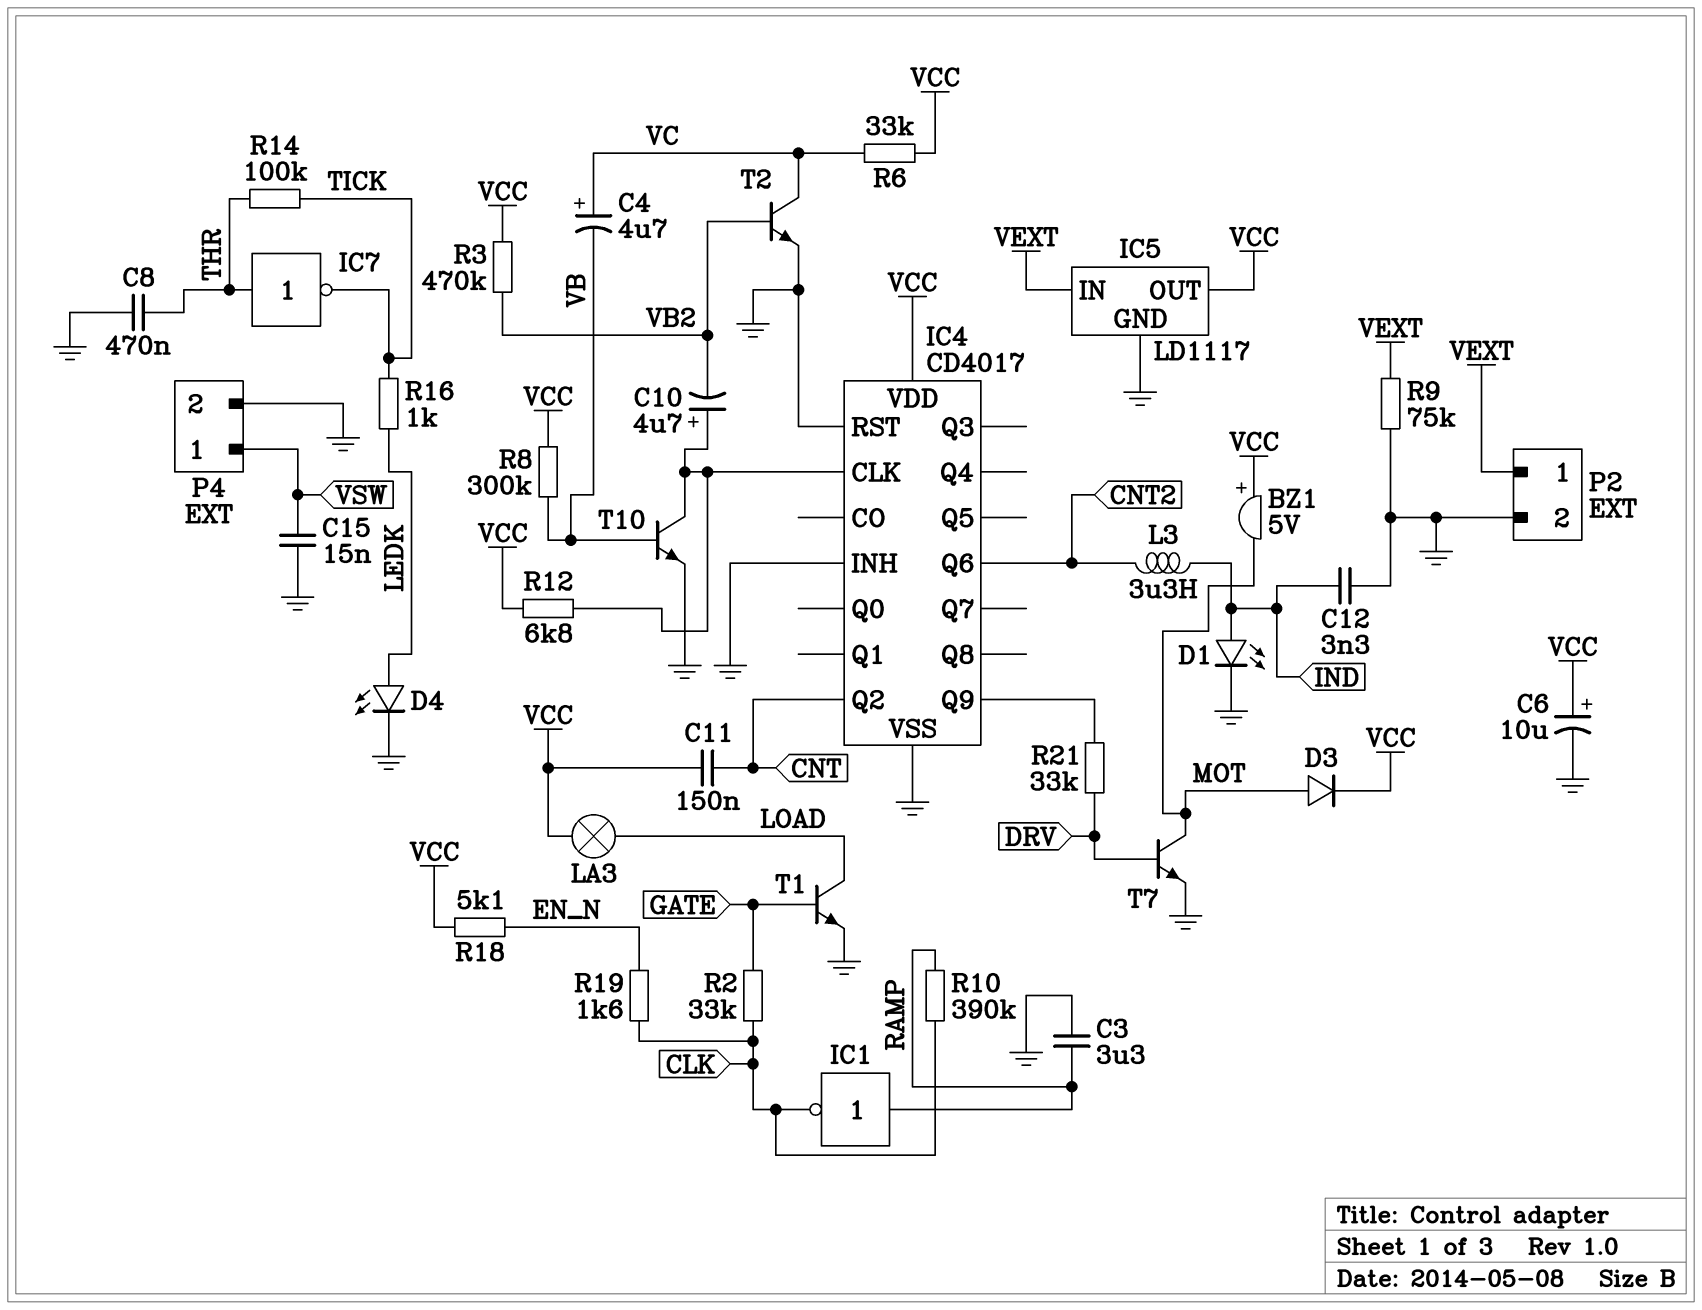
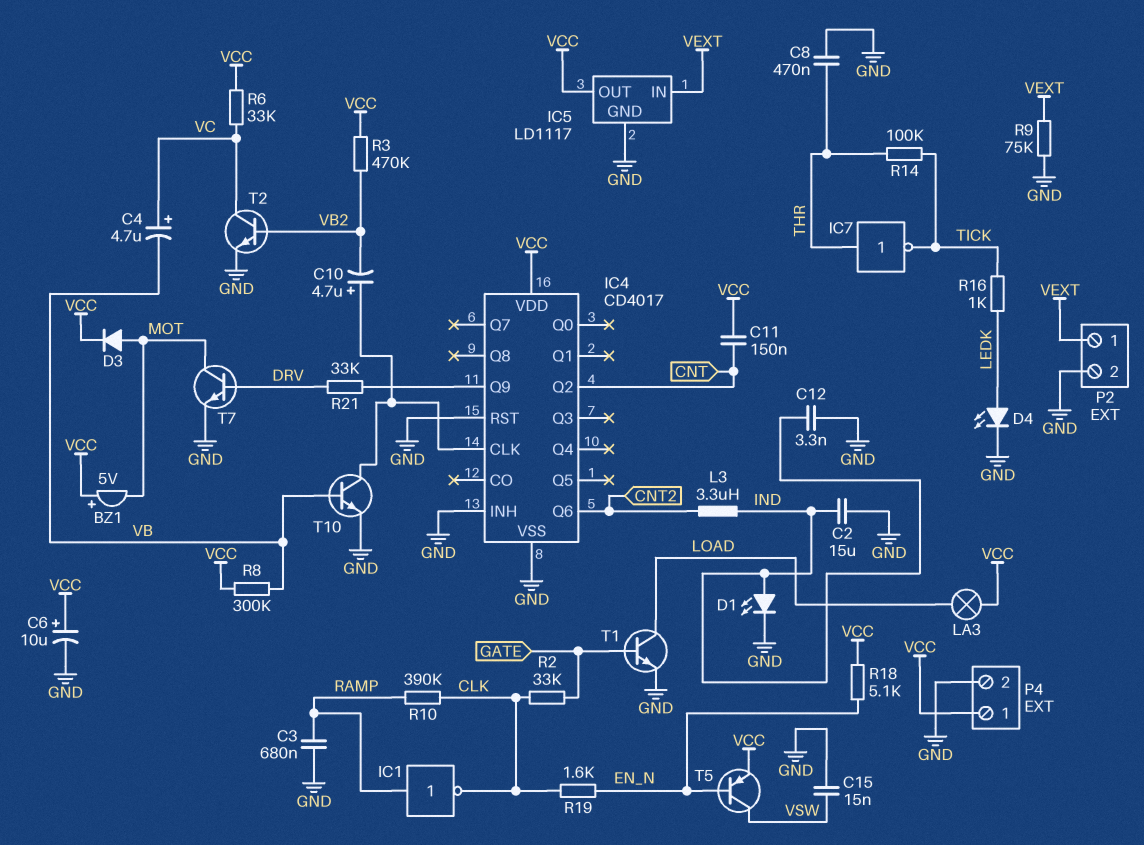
C2: none -> 15uF (GND, IND)
C3: 3.3uF (GND, RAMP) -> 680nF (GND, RAMP)
P4 pin 1: VSW -> VCC
R12: 6.8k (IC4/CLK, VCC) -> none
T5: none -> PNP (B EN_N, C VSW, E VCC)

